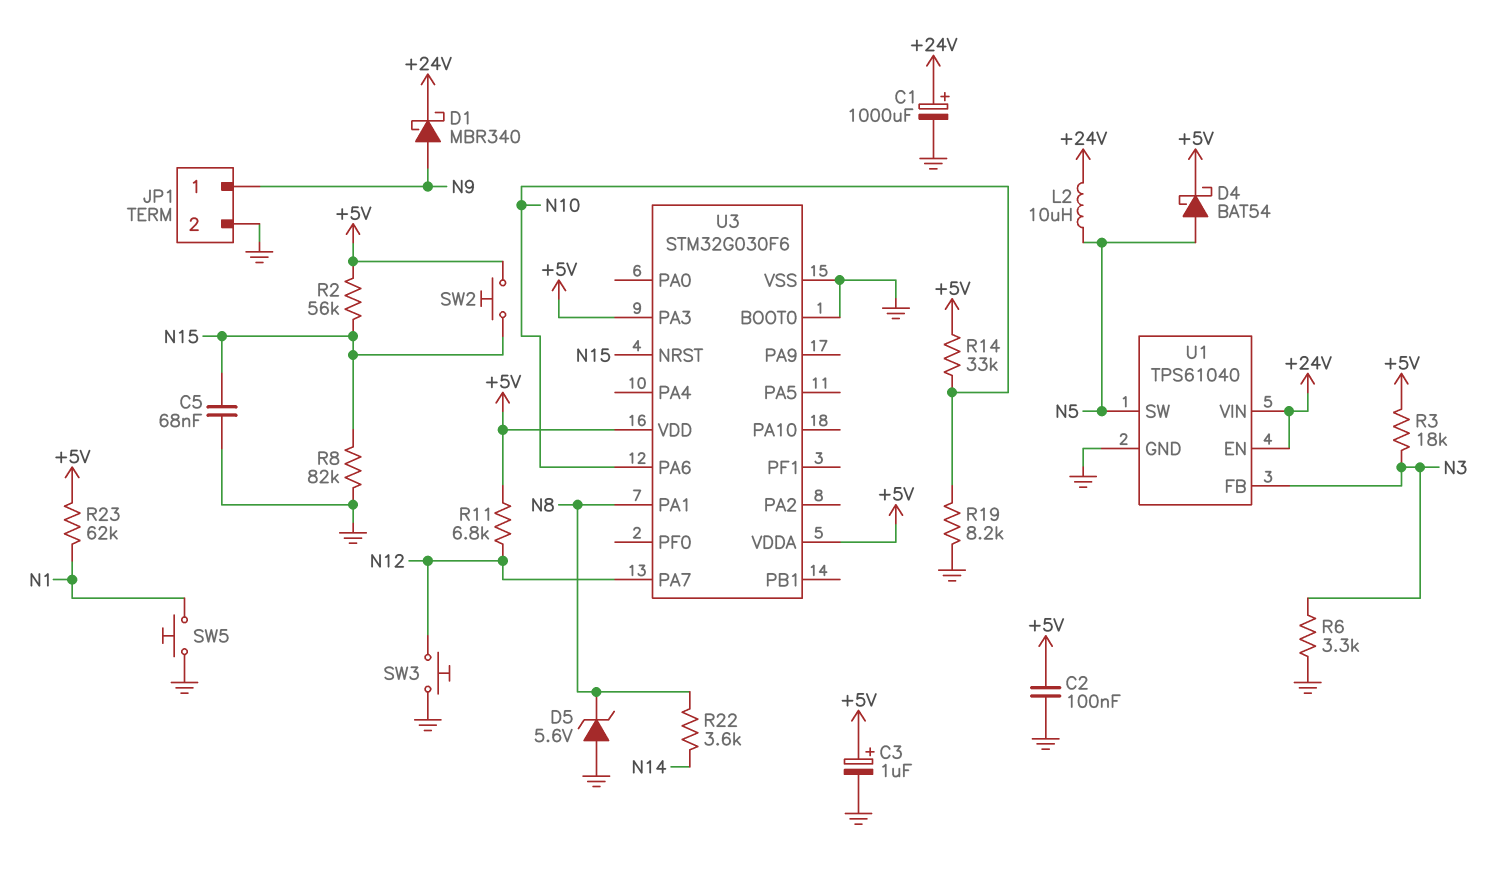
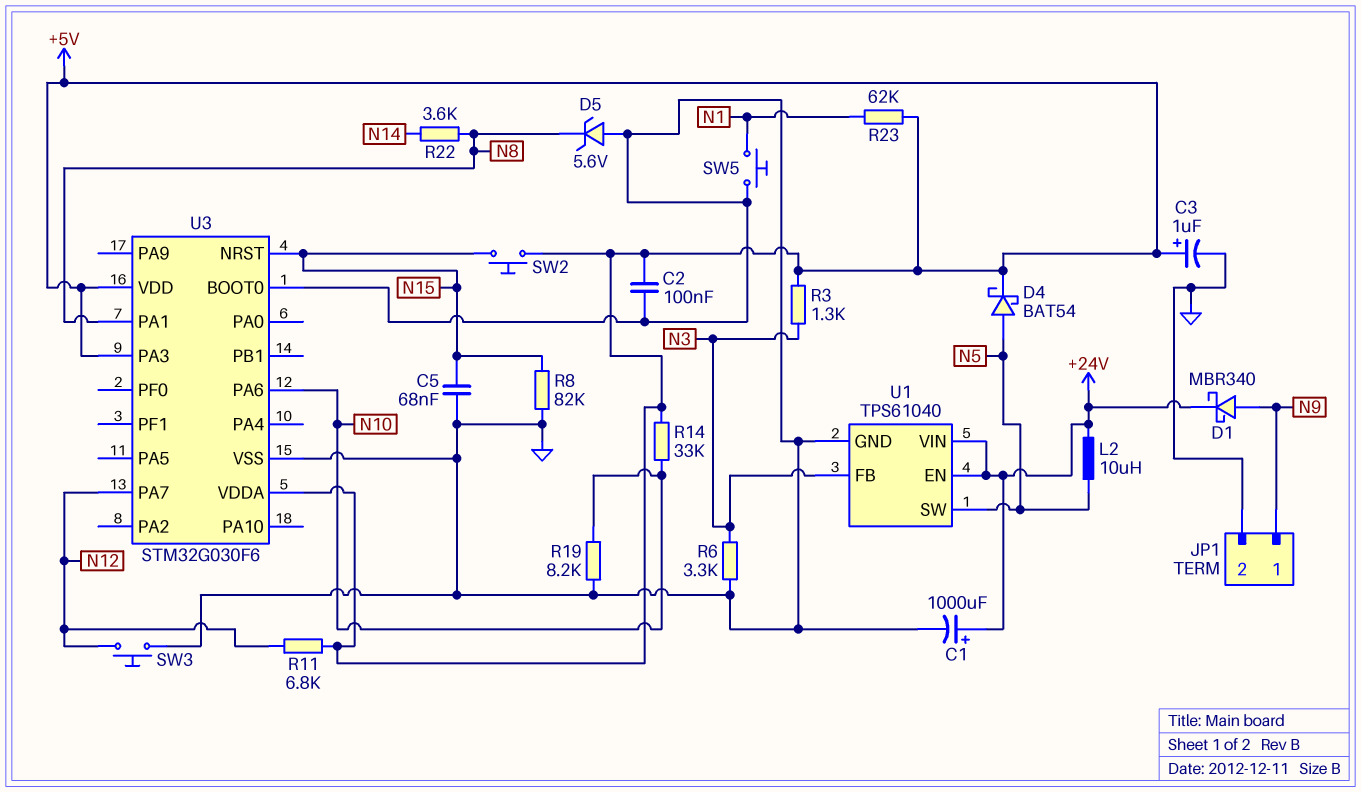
R2: 56k (+5V, N15) -> none
R3: 18k (+5V, N3) -> 1.3k (+5V, N3)

